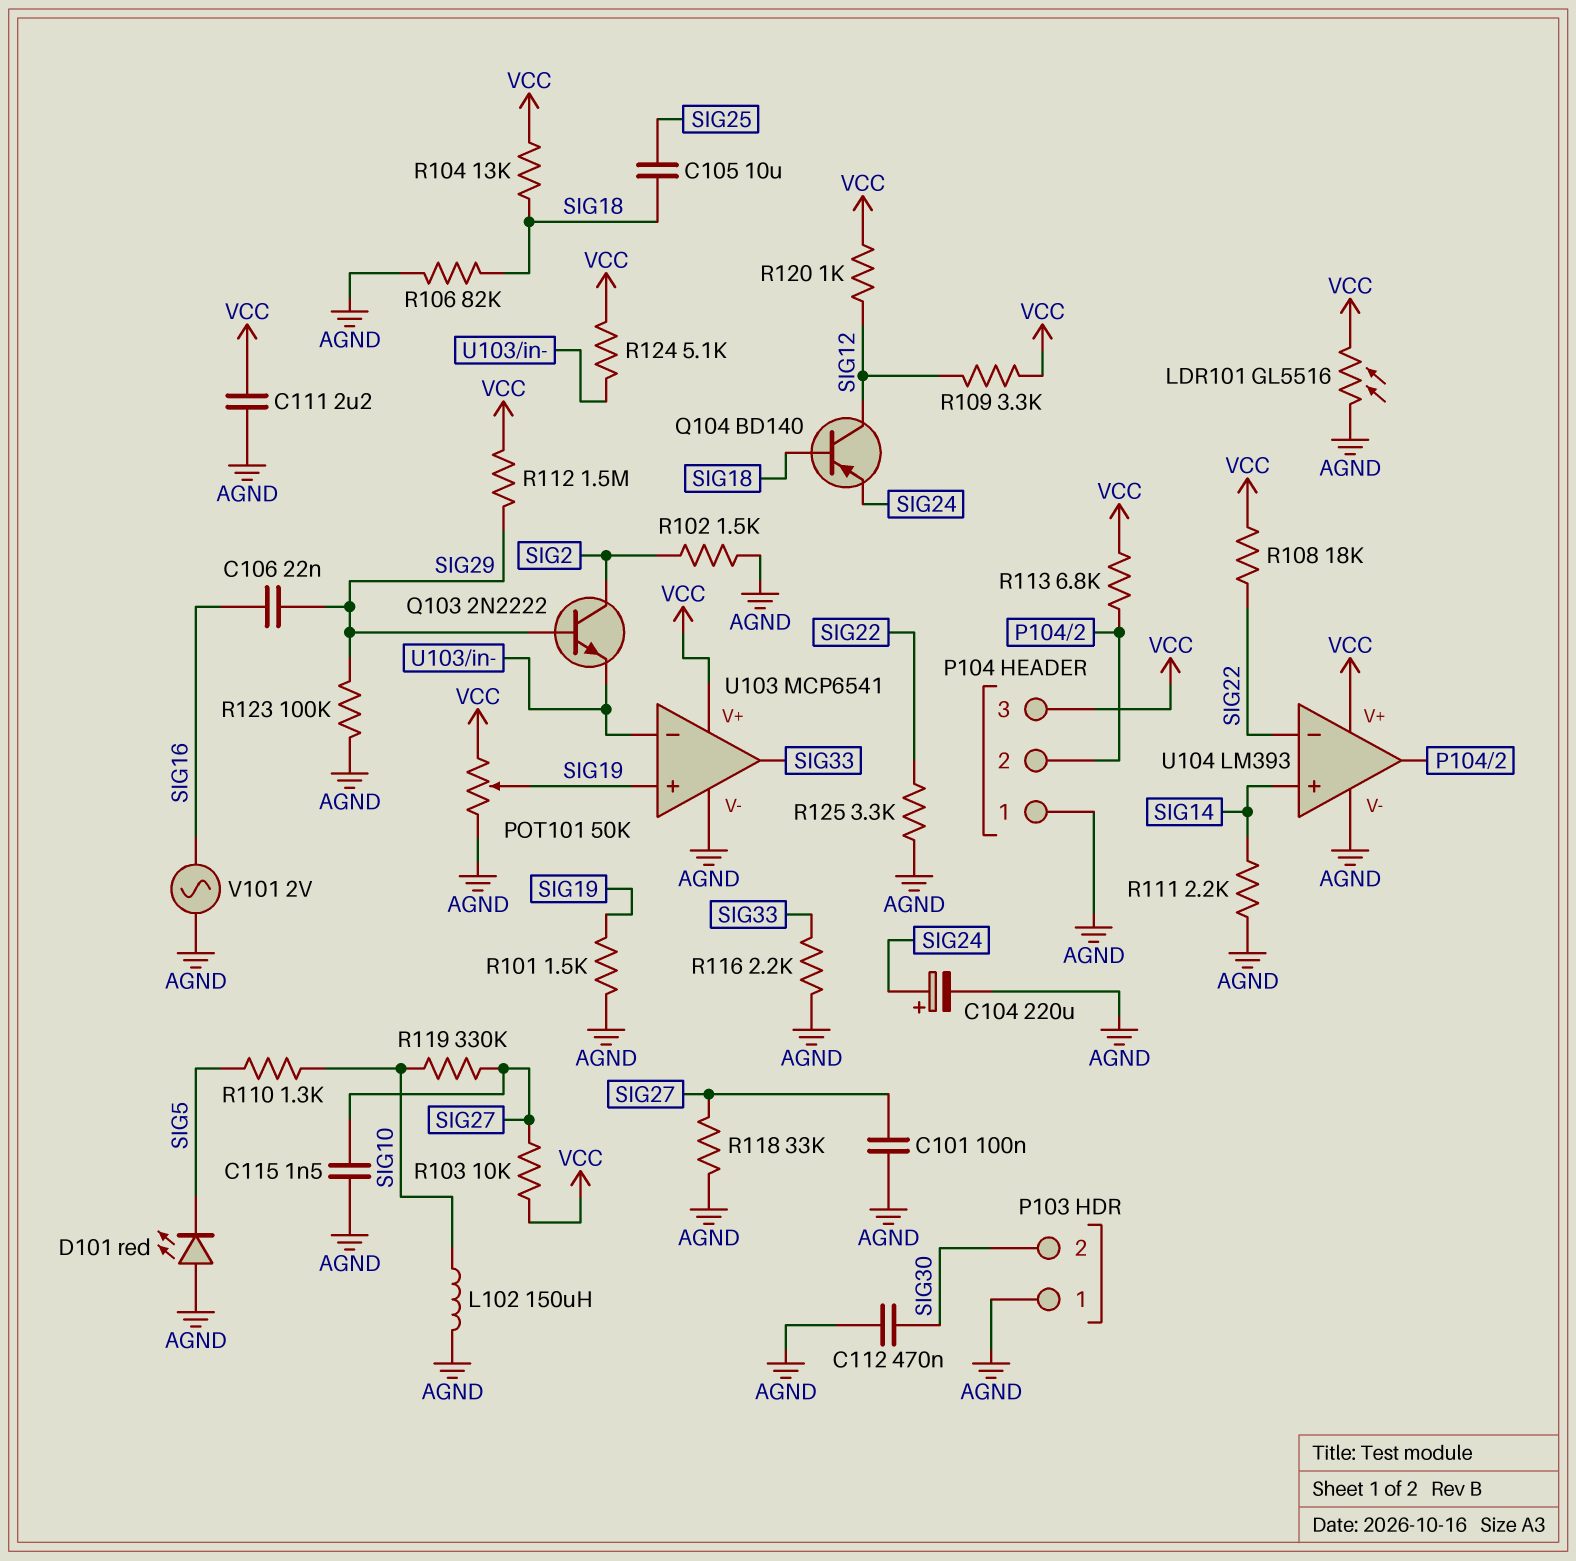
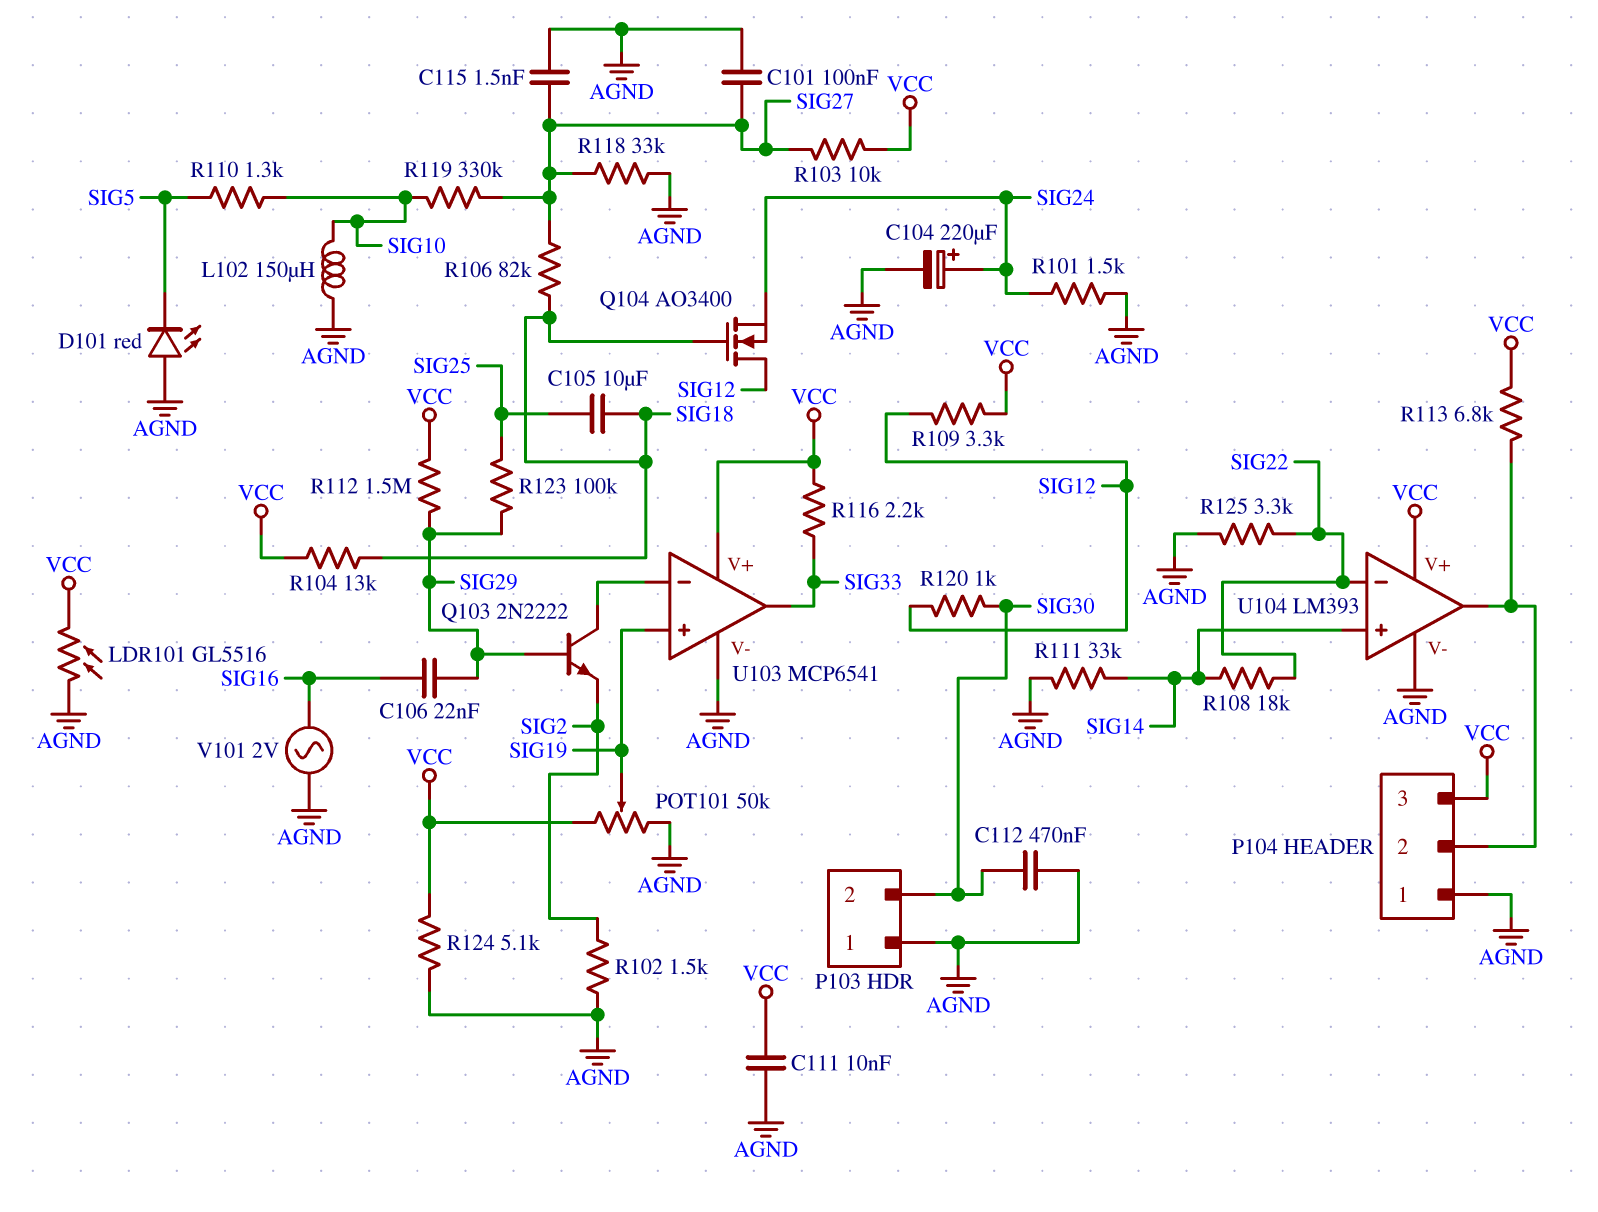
C111: 2.2uF (AGND, VCC) -> 10nF (AGND, VCC)
Q103: NPN 2N2222 (B SIG29, C SIG2, E U103/in-) -> NPN 2N2222 (B SIG29, C U103/in-, E SIG2)
Q104: PNP BD140 (B SIG18, C SIG12, E SIG24) -> NMOS AO3400 (G SIG18, D SIG12, S SIG24)
R101: 1.5k (AGND, SIG19) -> 1.5k (AGND, SIG24)
R106: 82k (AGND, SIG18) -> 82k (SIG18, SIG27)
R108: 18k (SIG22, VCC) -> 18k (SIG14, SIG22)
R111: 2.2k (AGND, SIG14) -> 33k (AGND, SIG14)
R116: 2.2k (AGND, SIG33) -> 2.2k (SIG33, VCC)
R120: 1k (SIG12, VCC) -> 1k (SIG12, SIG30)
R123: 100k (AGND, SIG29) -> 100k (SIG25, SIG29)
R124: 5.1k (U103/in-, VCC) -> 5.1k (AGND, VCC)

